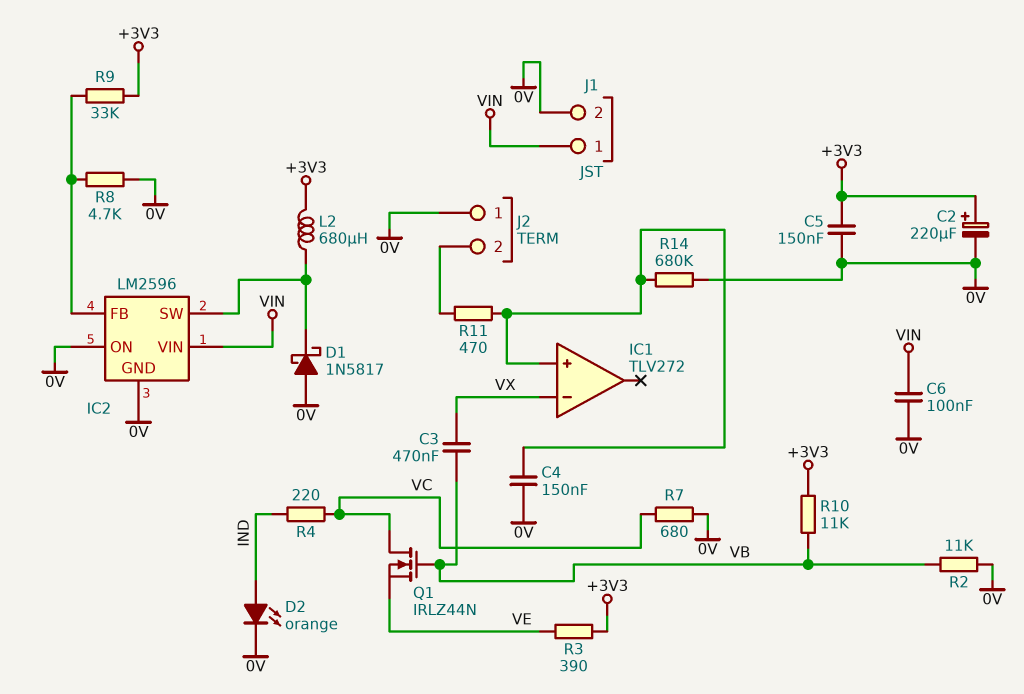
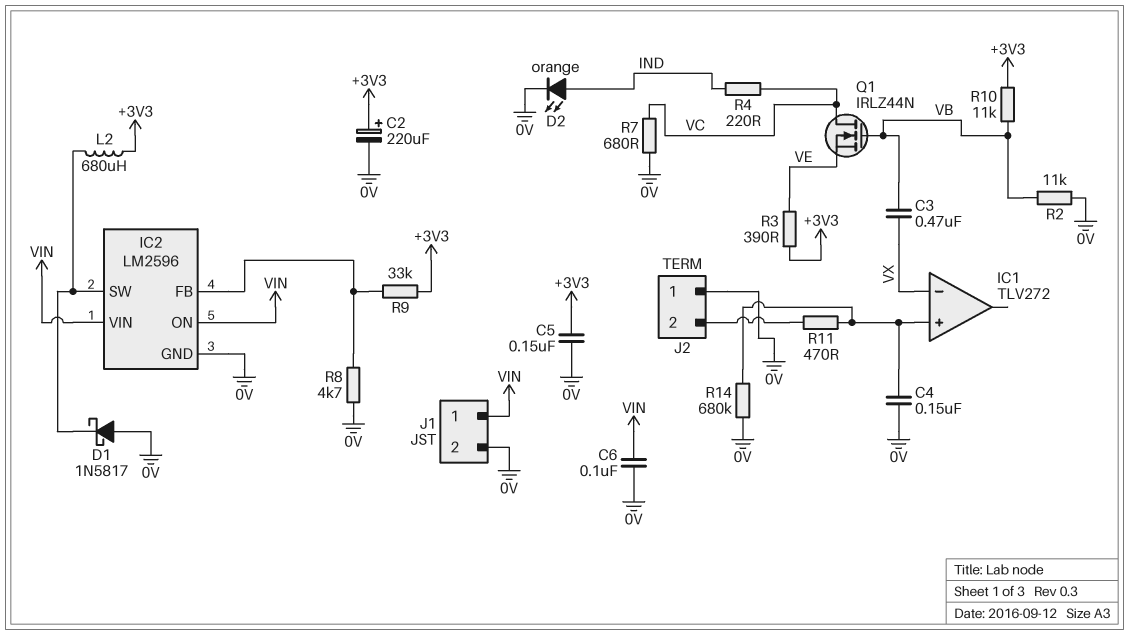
IC2 pin ON: 0V -> VIN

